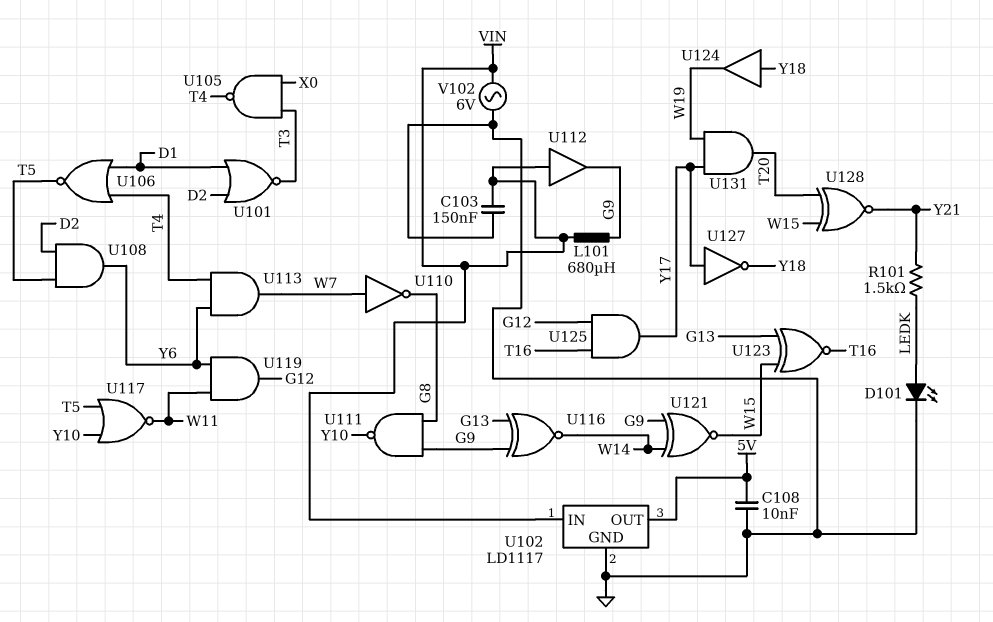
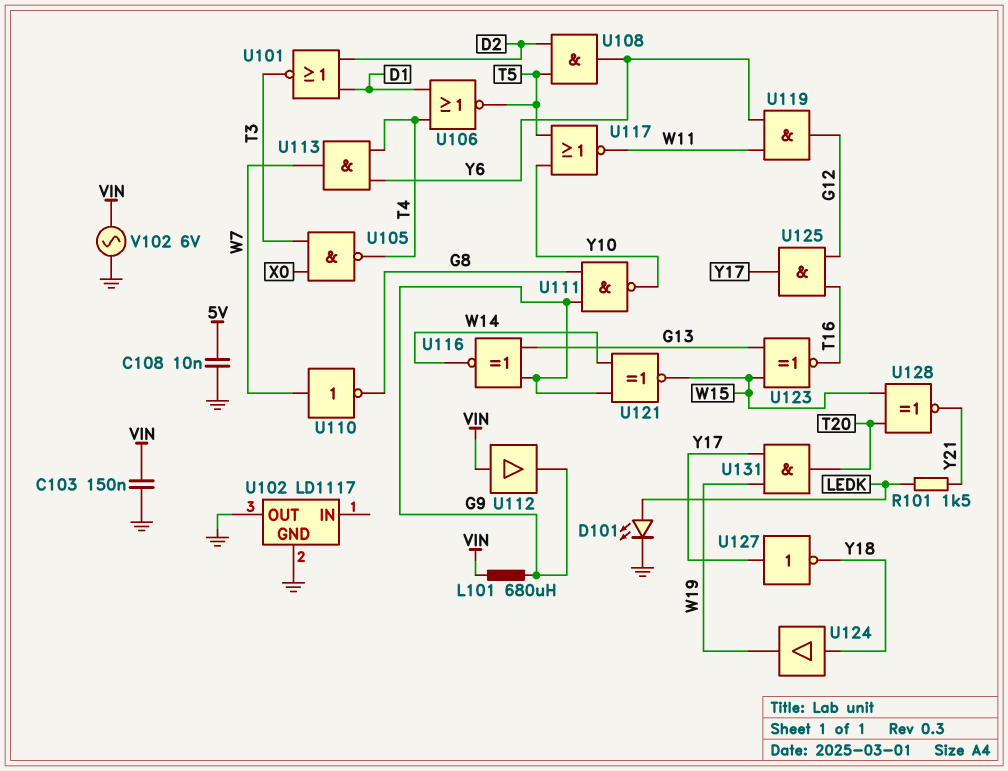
U102 pin IN: VIN -> none
U102 pin OUT: 5V -> GND

